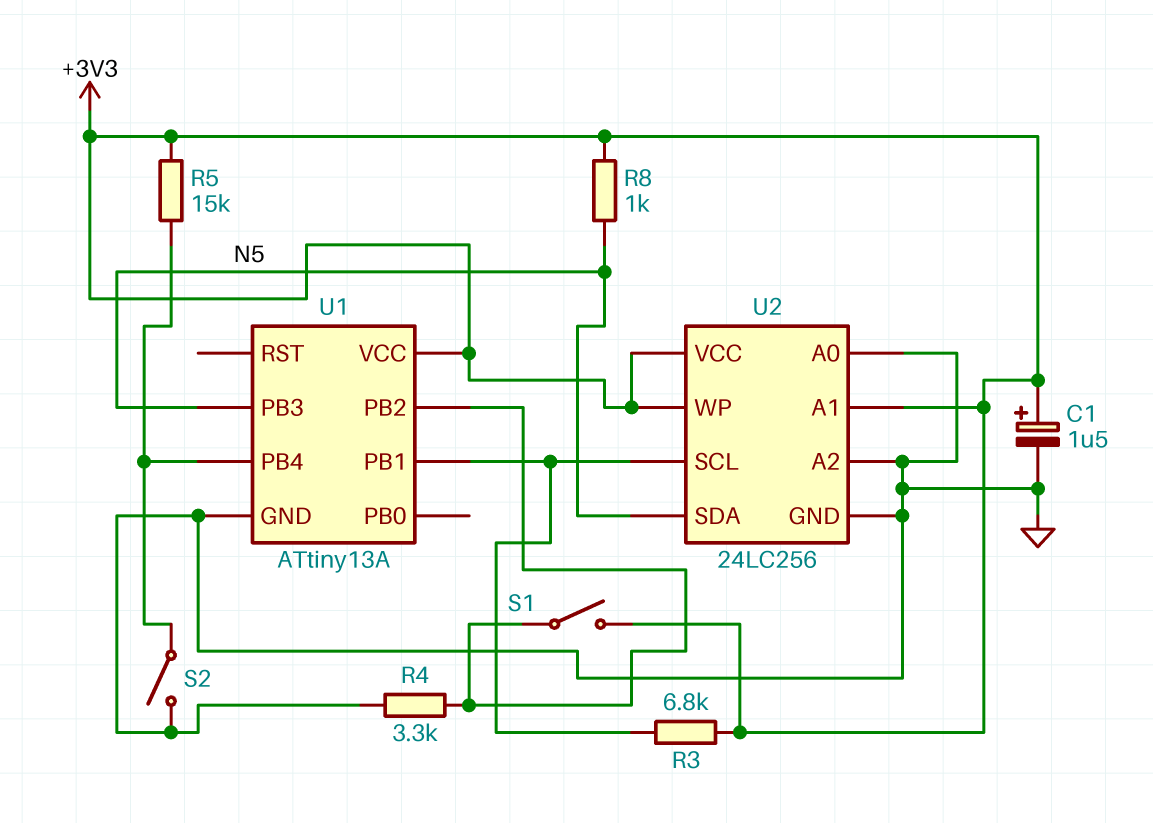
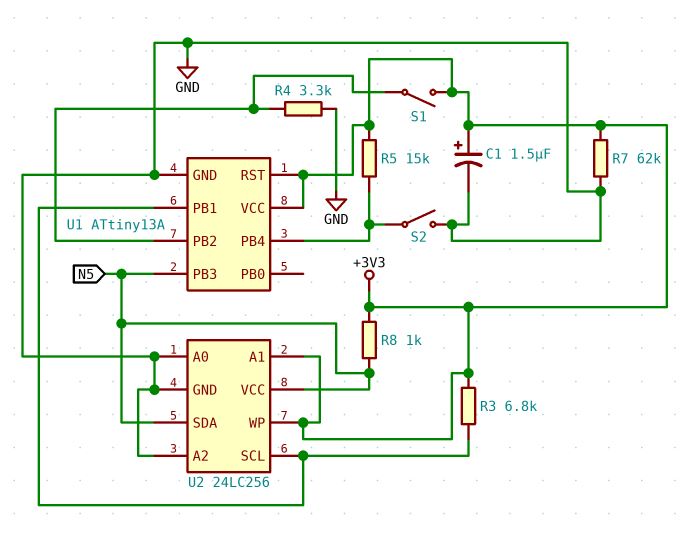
R7: none -> 62k (+3V3, GND)
U1 pin RST: none -> +3V3
U2 pin VCC: +3V3 -> N5

